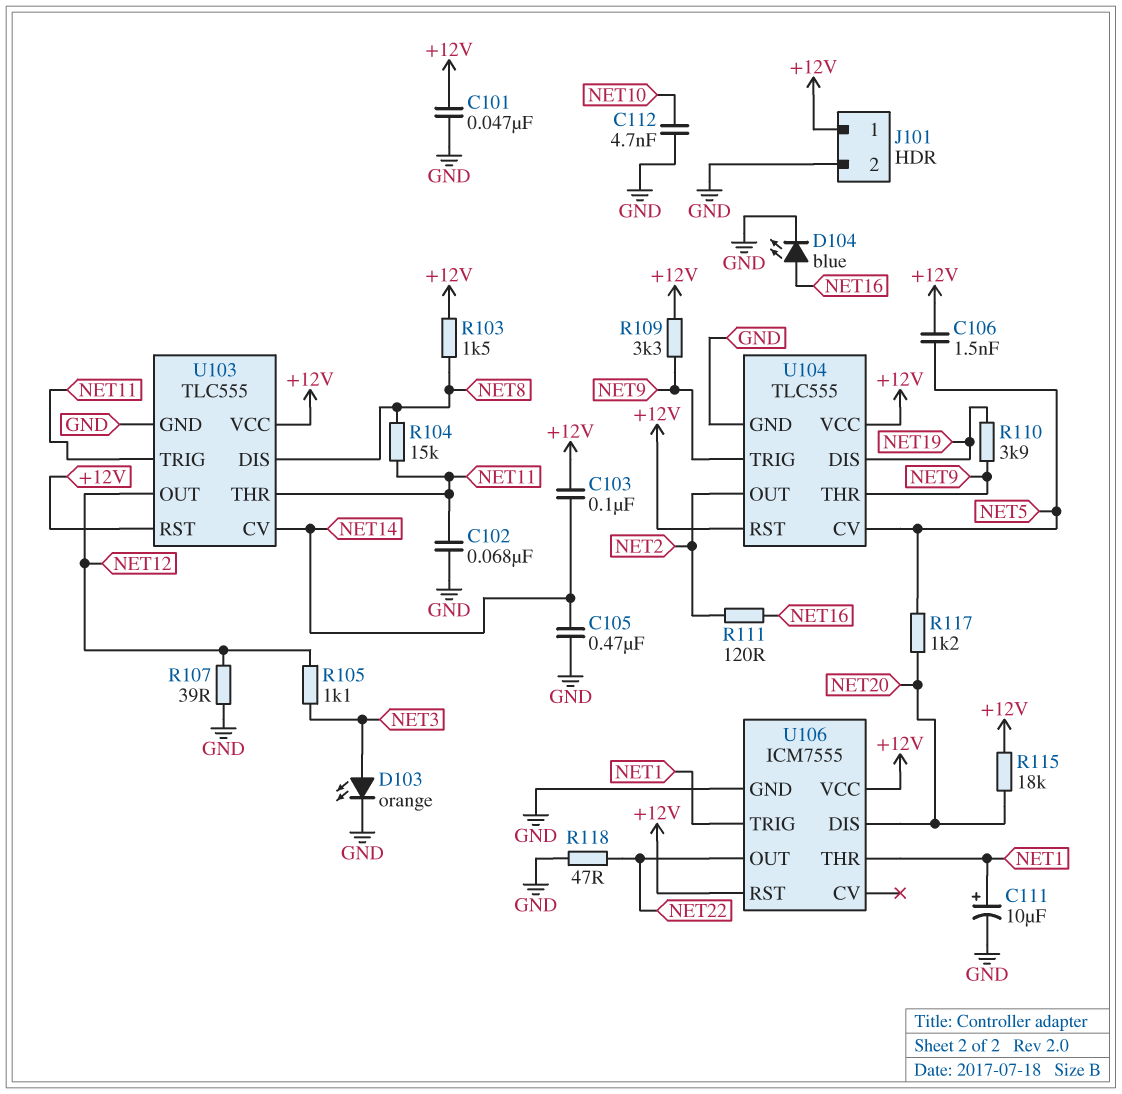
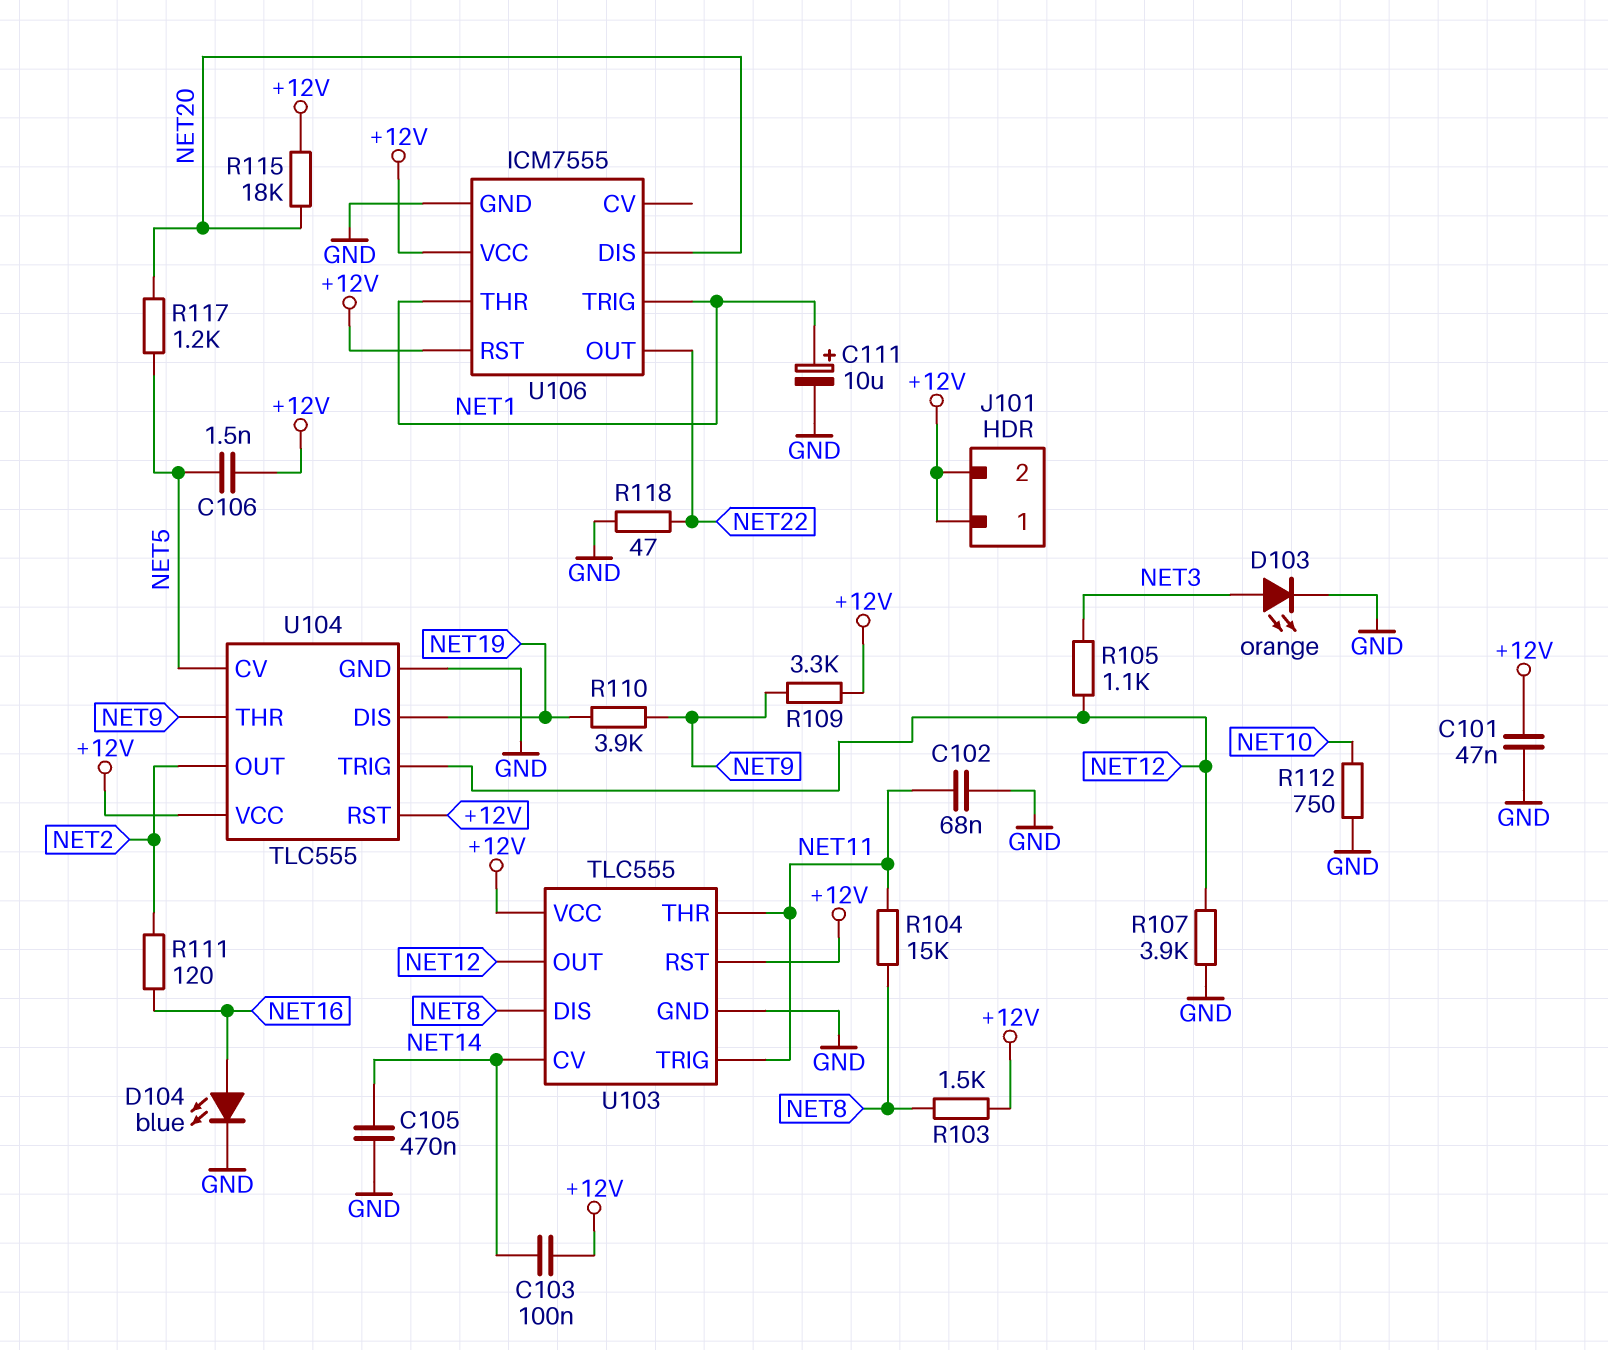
C112: 4.7nF (GND, NET10) -> none
J101 pin 2: GND -> +12V
R107: 39 (GND, NET12) -> 3.9k (GND, NET12)
R112: none -> 750 (GND, NET10)
U104 pin TRIG: NET9 -> NET12

